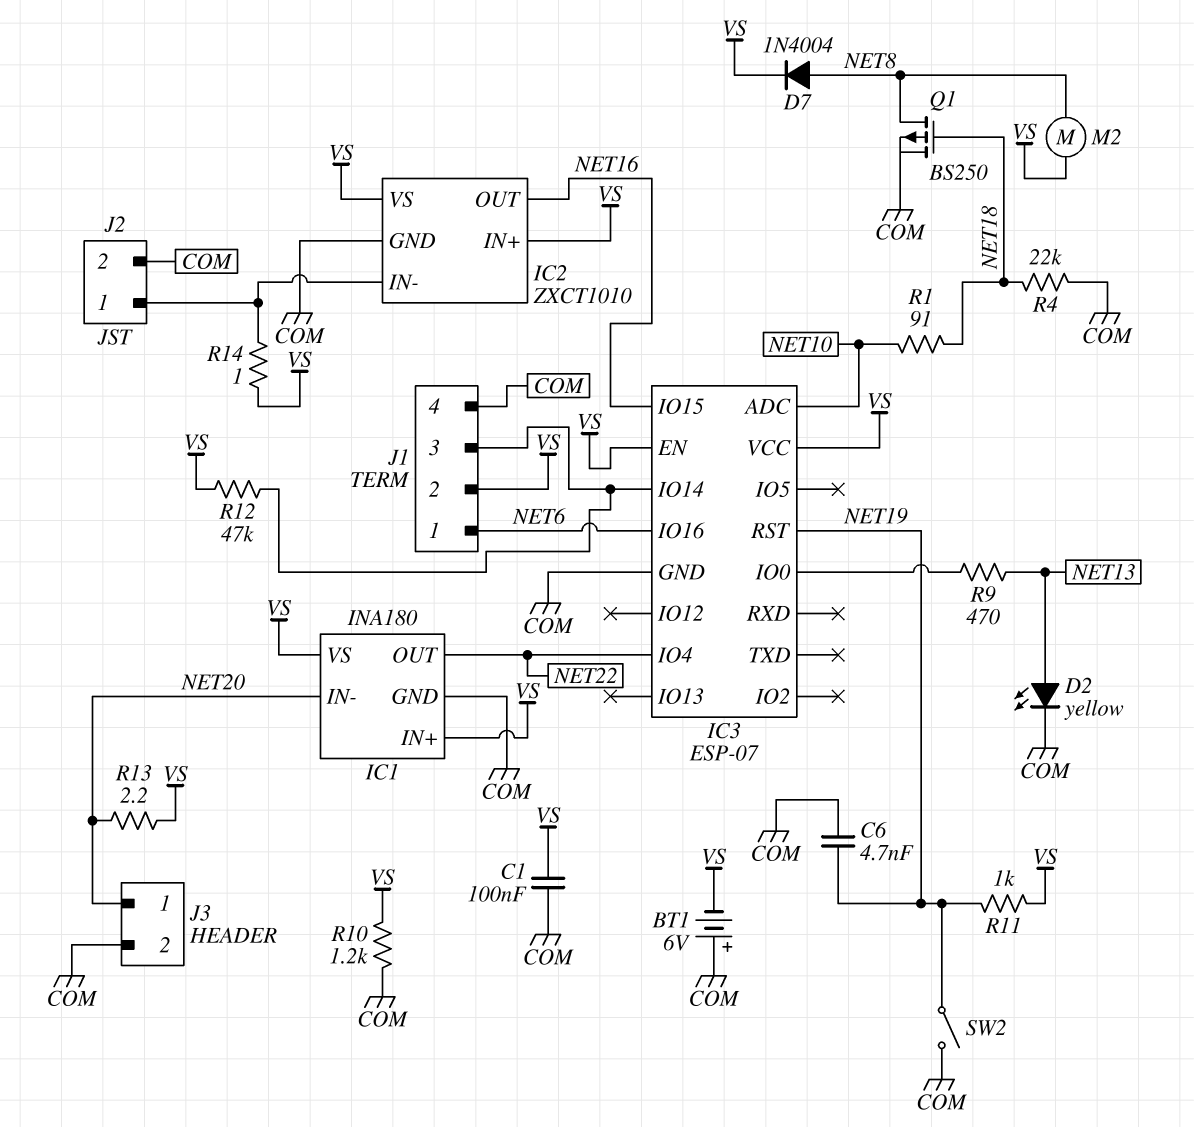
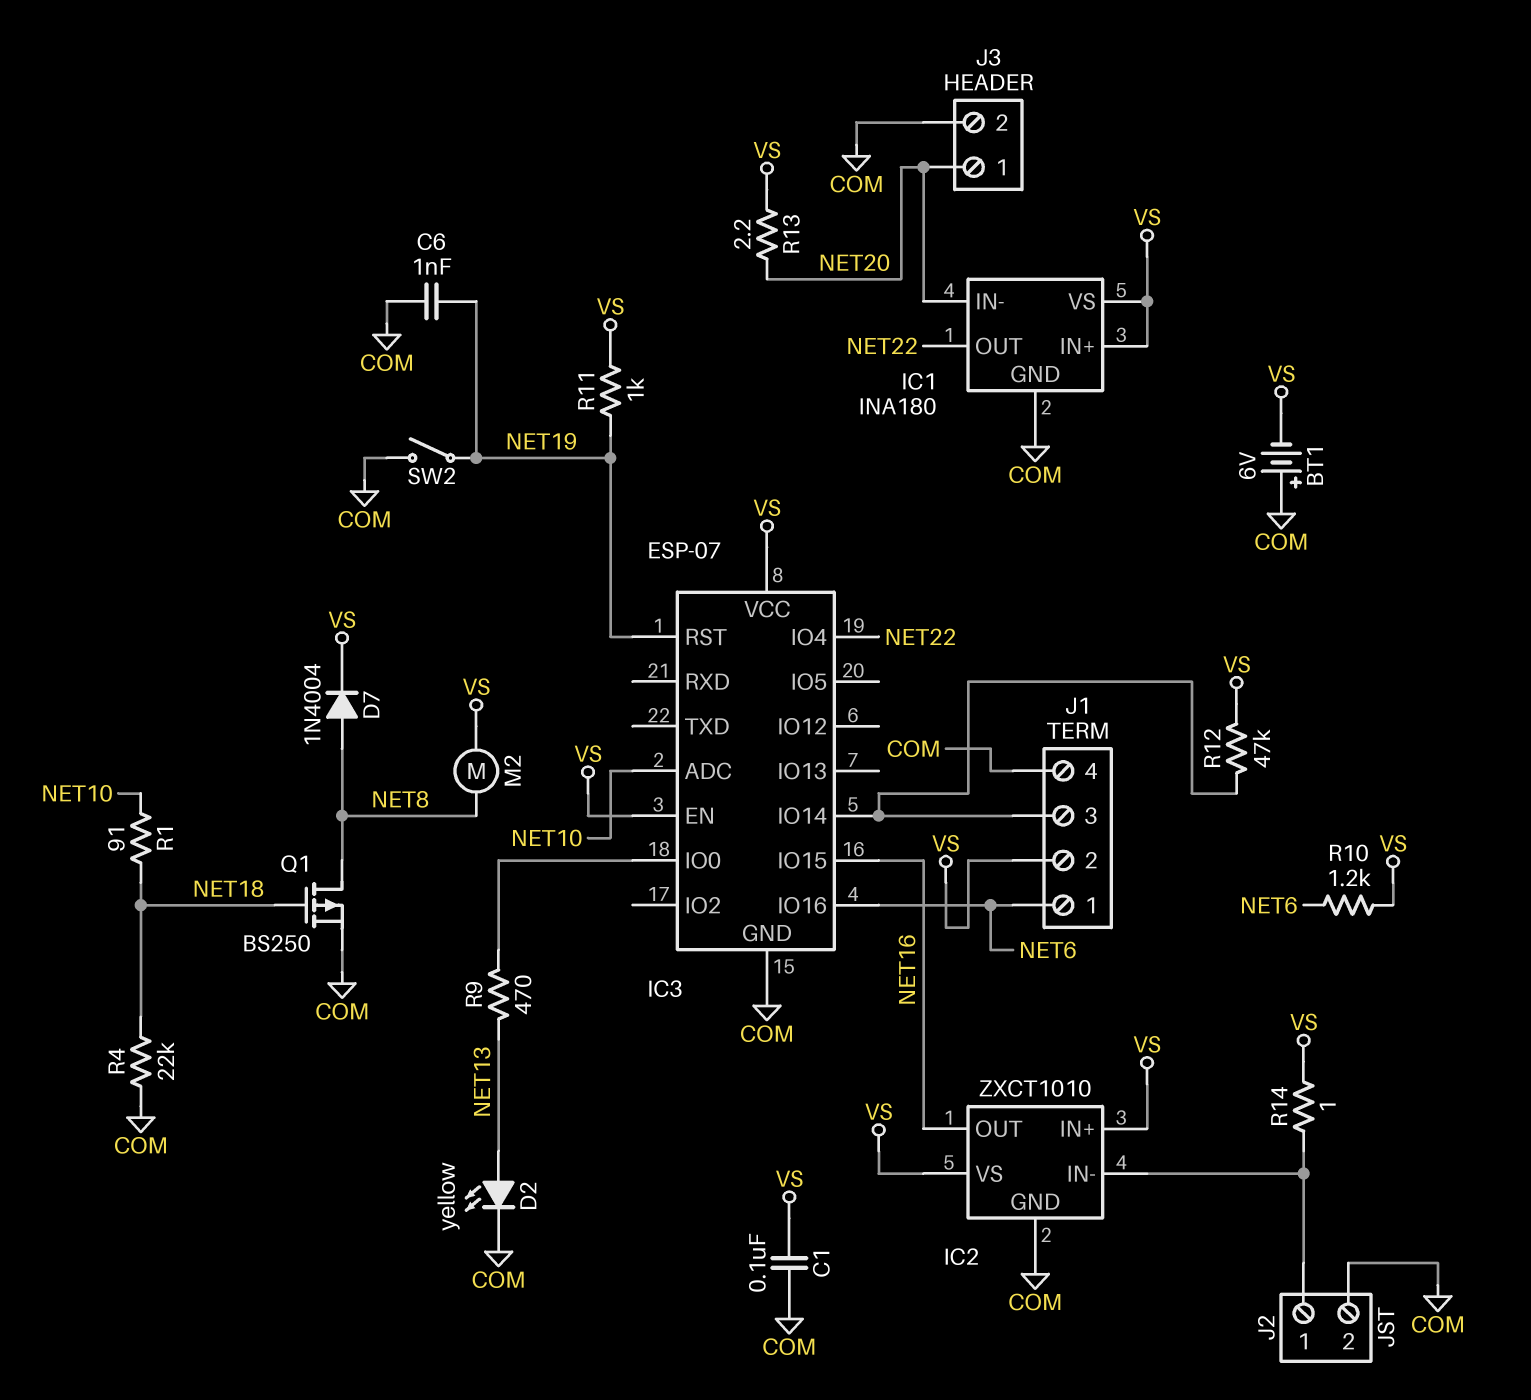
C6: 4.7nF (COM, NET19) -> 1nF (COM, NET19)
R10: 1.2k (COM, VS) -> 1.2k (NET6, VS)

